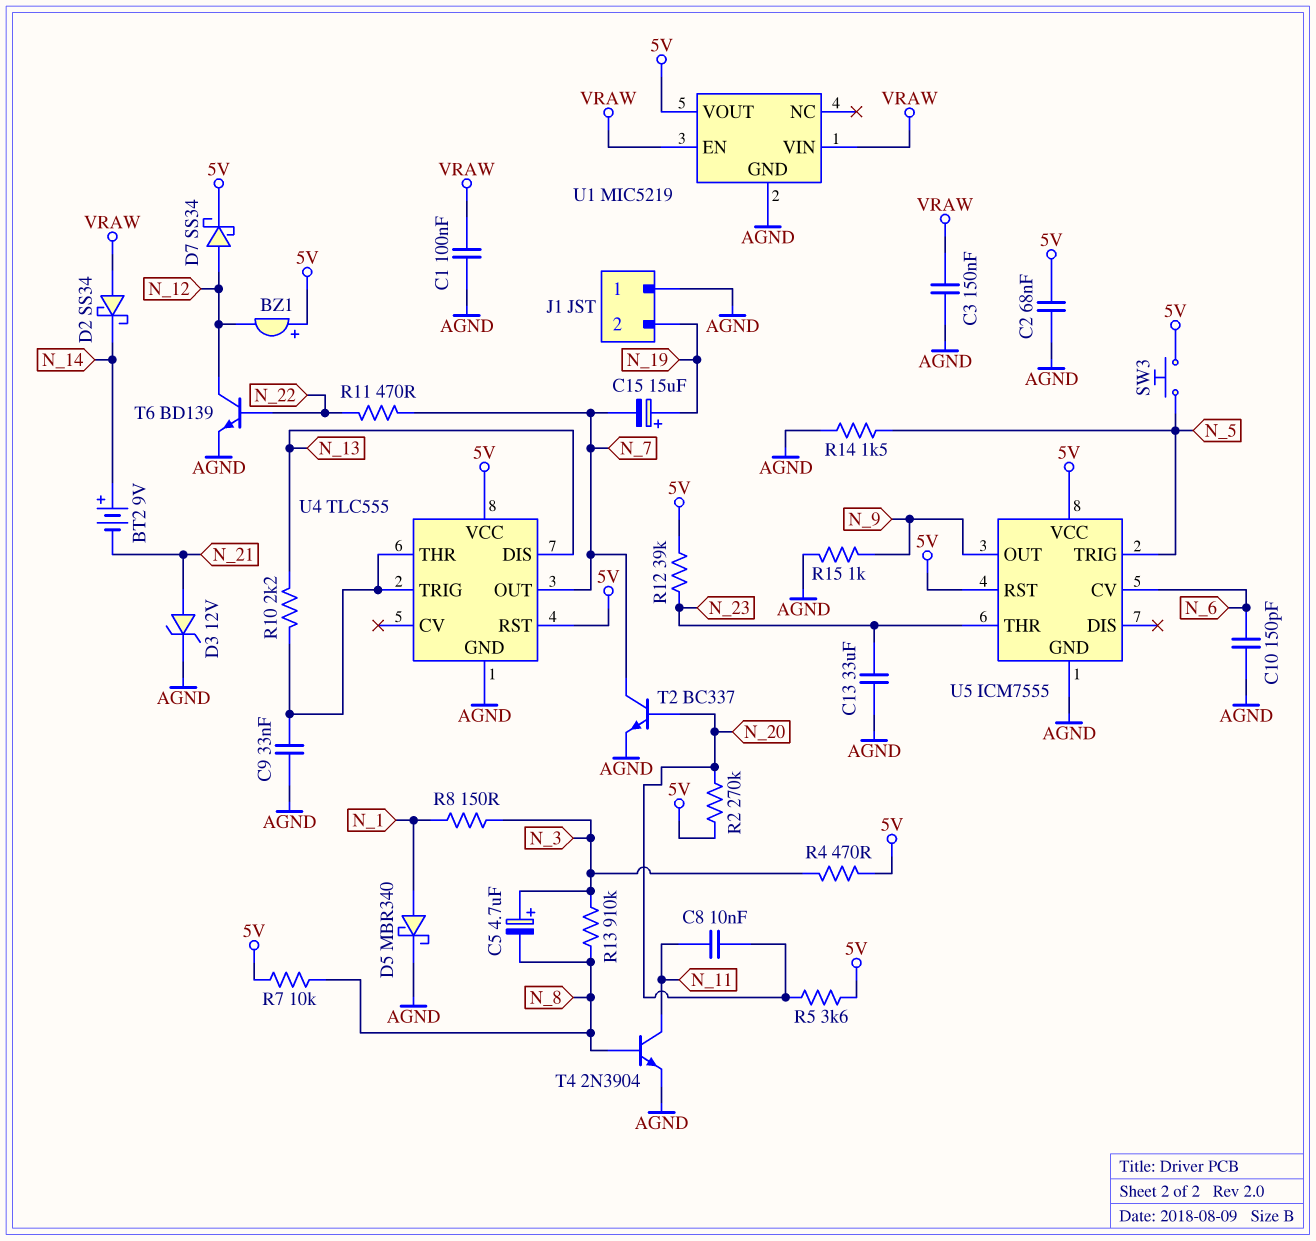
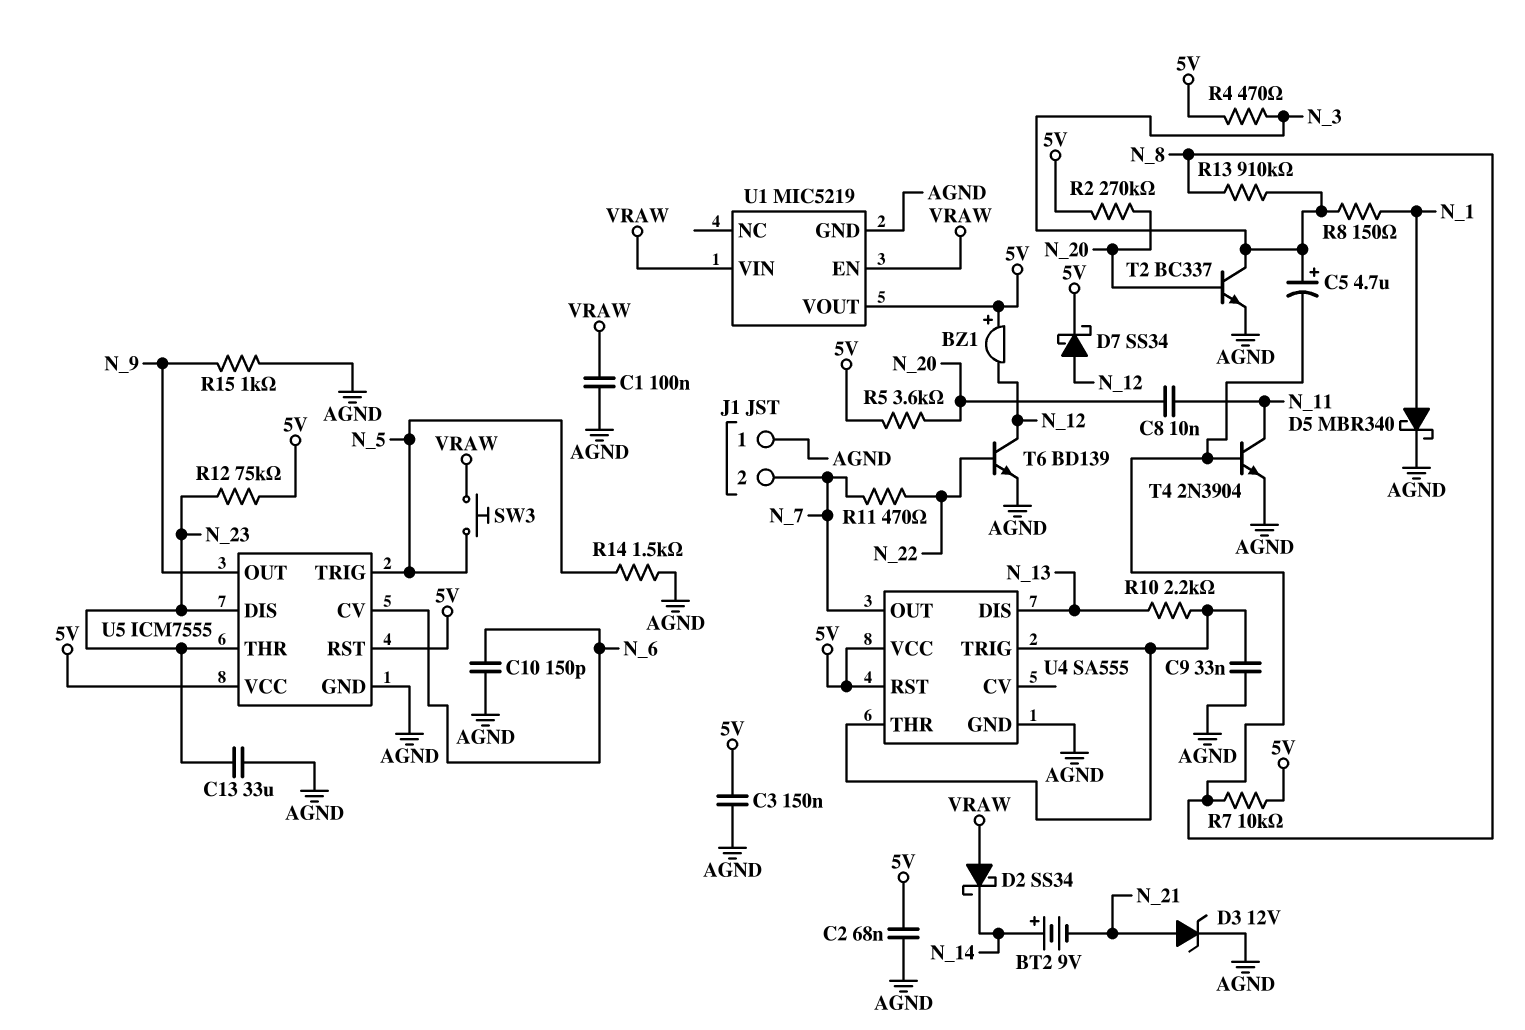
C3: 150nF (AGND, VRAW) -> 150nF (5V, AGND)
C15: 15uF (plus N_19, minus N_7) -> none
J1 pin 2: N_19 -> N_7
R12: 39k (5V, N_23) -> 75k (5V, N_23)
SW3: button (5V, N_5) -> button (N_5, VRAW)
T2: NPN BC337 (B N_20, C N_7, E AGND) -> NPN BC337 (B N_20, C N_3, E AGND)
U4: TLC555 -> SA555
U5 pin DIS: none -> N_23

